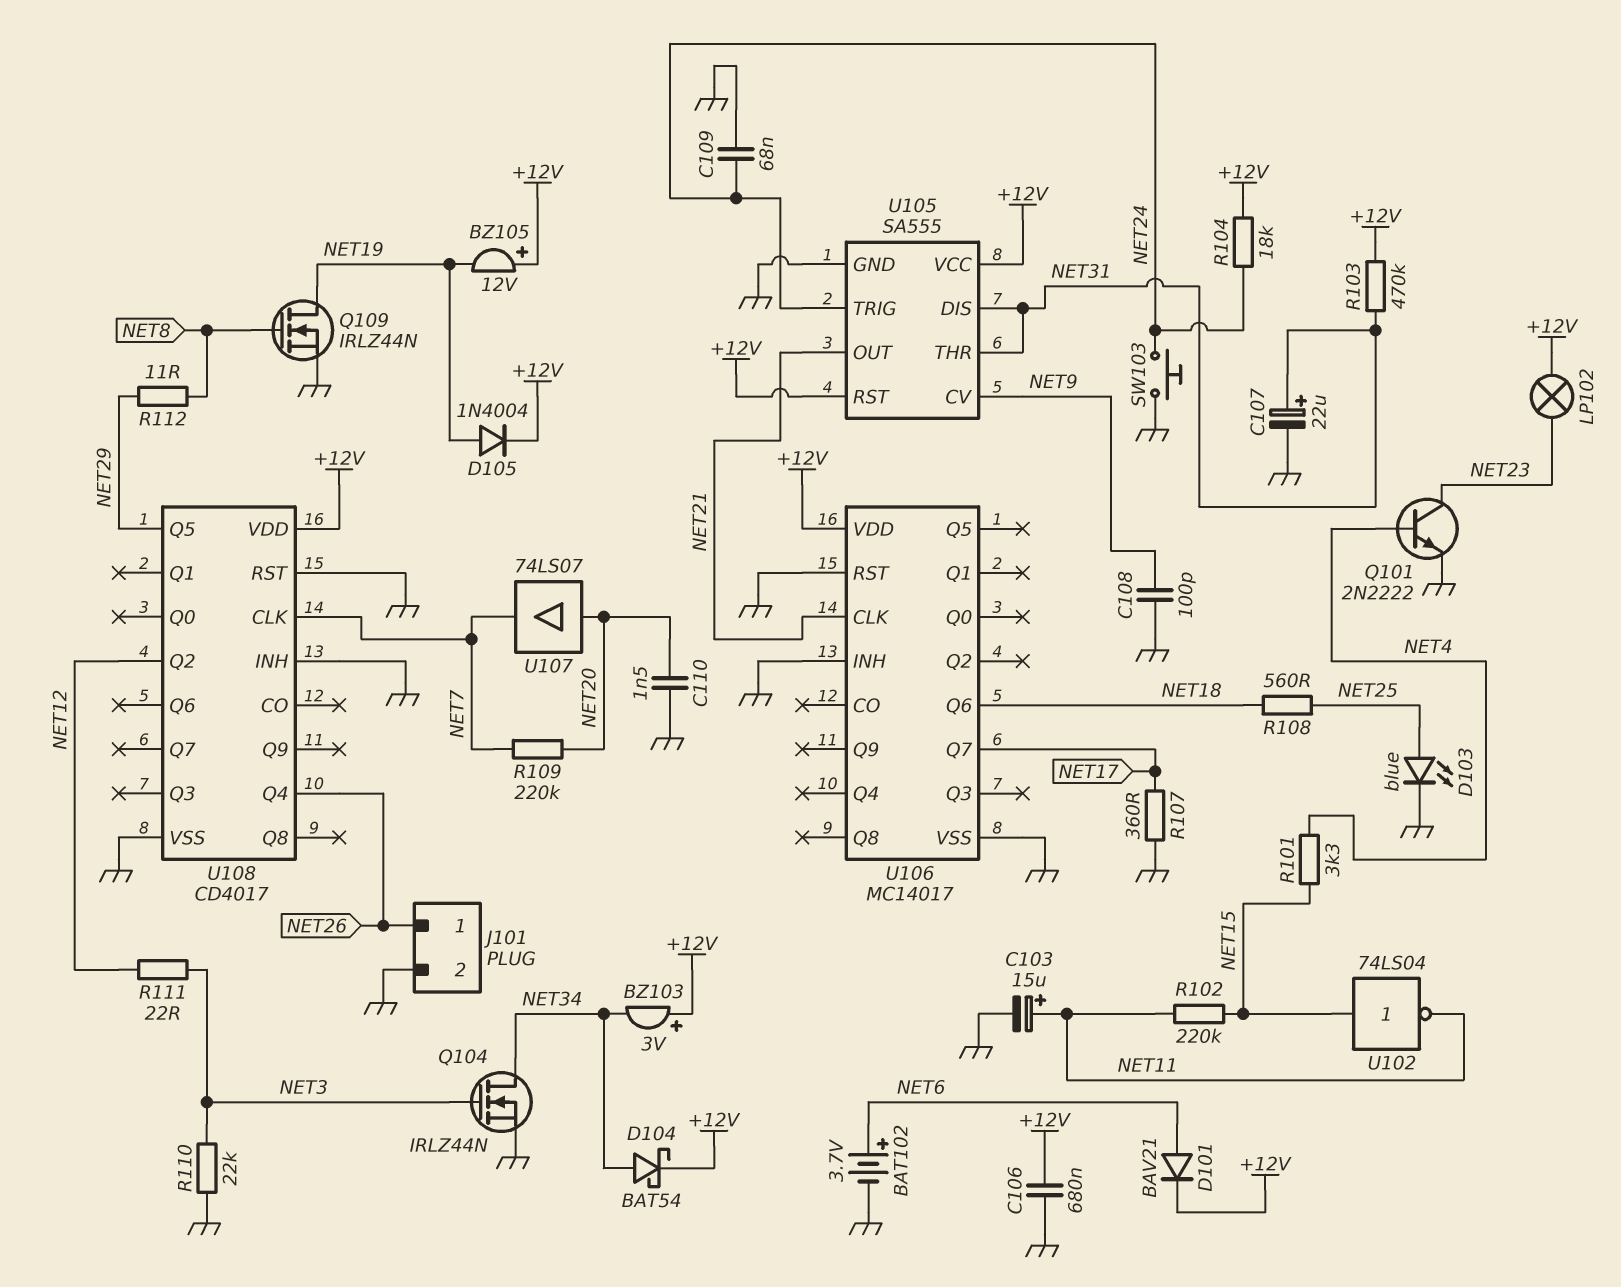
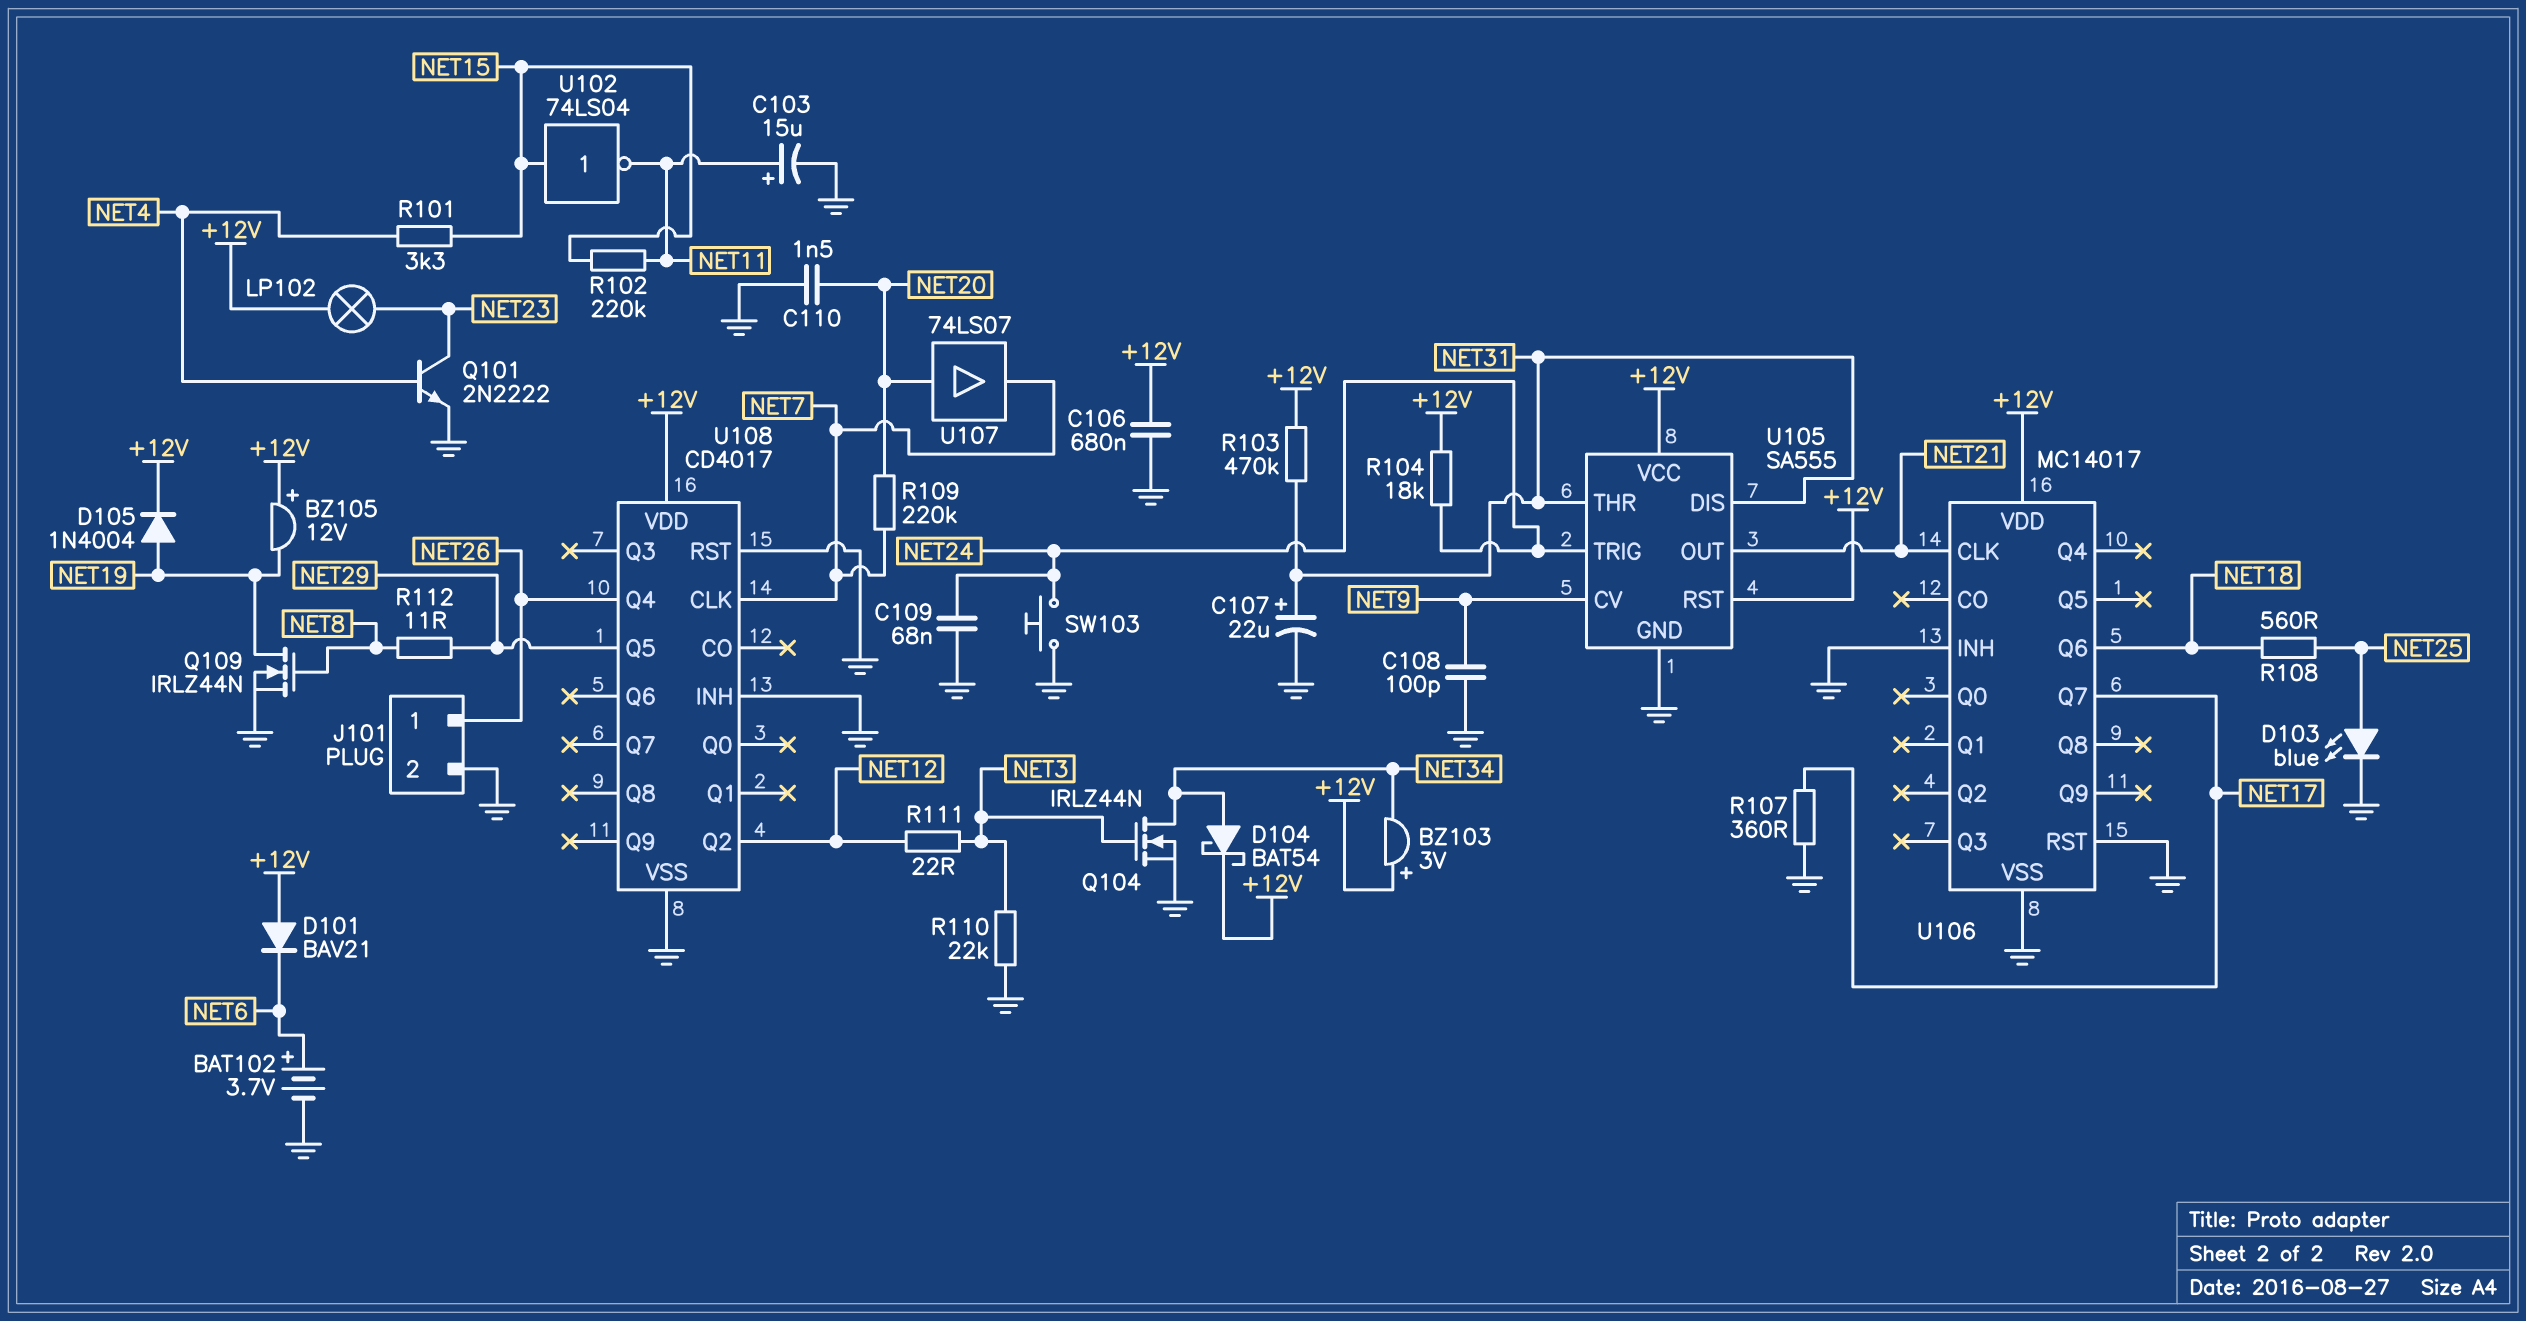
D101: diode BAV21 (A NET6, K +12V) -> diode BAV21 (A +12V, K NET6)

